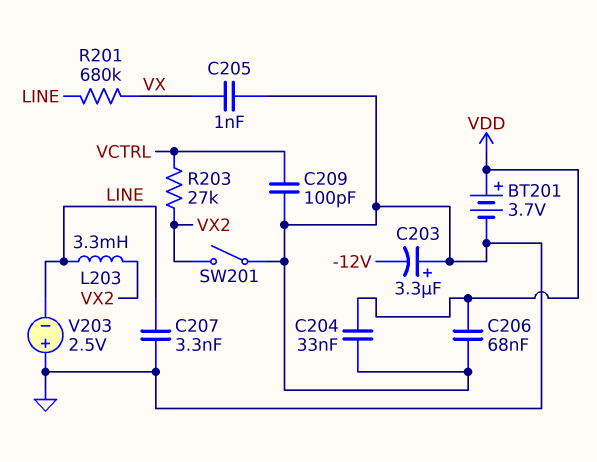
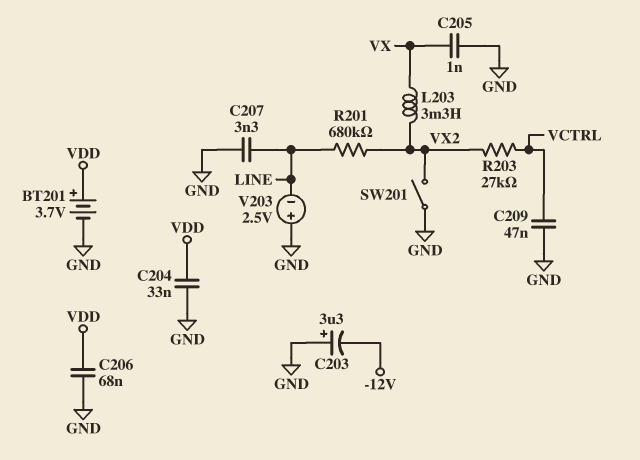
C209: 100pF (GND, VCTRL) -> 47nF (GND, VCTRL)
L203: 3.3mH (LINE, VX2) -> 3.3mH (VX, VX2)
R201: 680k (LINE, VX) -> 680k (LINE, VX2)

